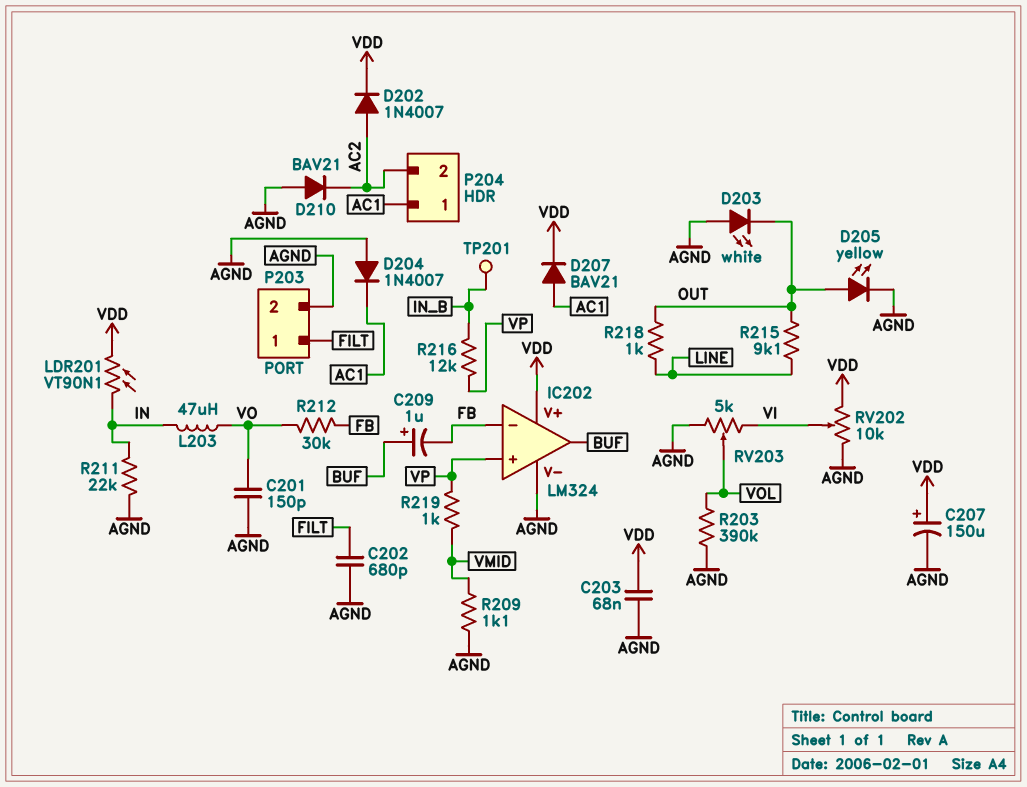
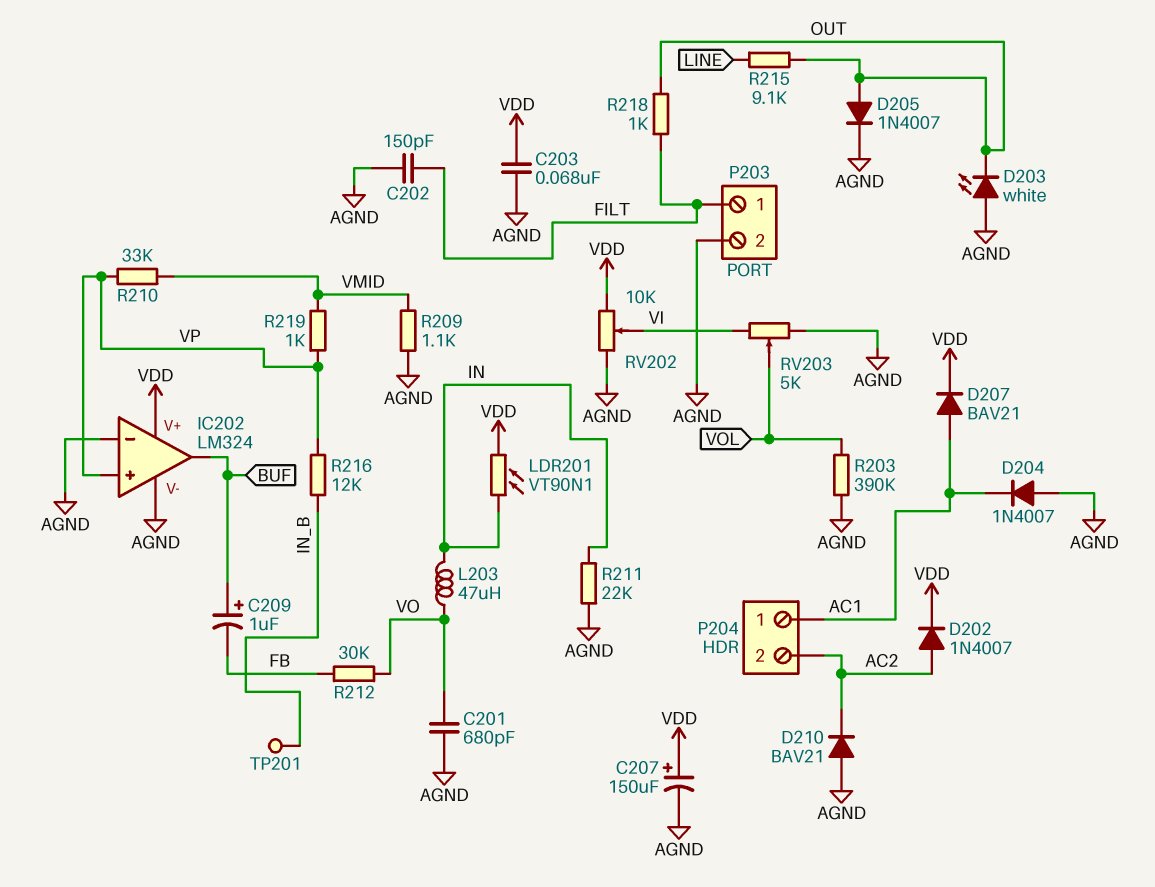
C201: 150pF (AGND, VO) -> 680pF (AGND, VO)
C202: 680pF (AGND, FILT) -> 150pF (AGND, FILT)
D205: LED yellow (A OUT, K AGND) -> diode 1N4007 (A OUT, K AGND)
IC202 pin in-: FB -> AGND
R210: none -> 33k (VMID, VP)
R218: 1k (LINE, OUT) -> 1k (FILT, OUT)

